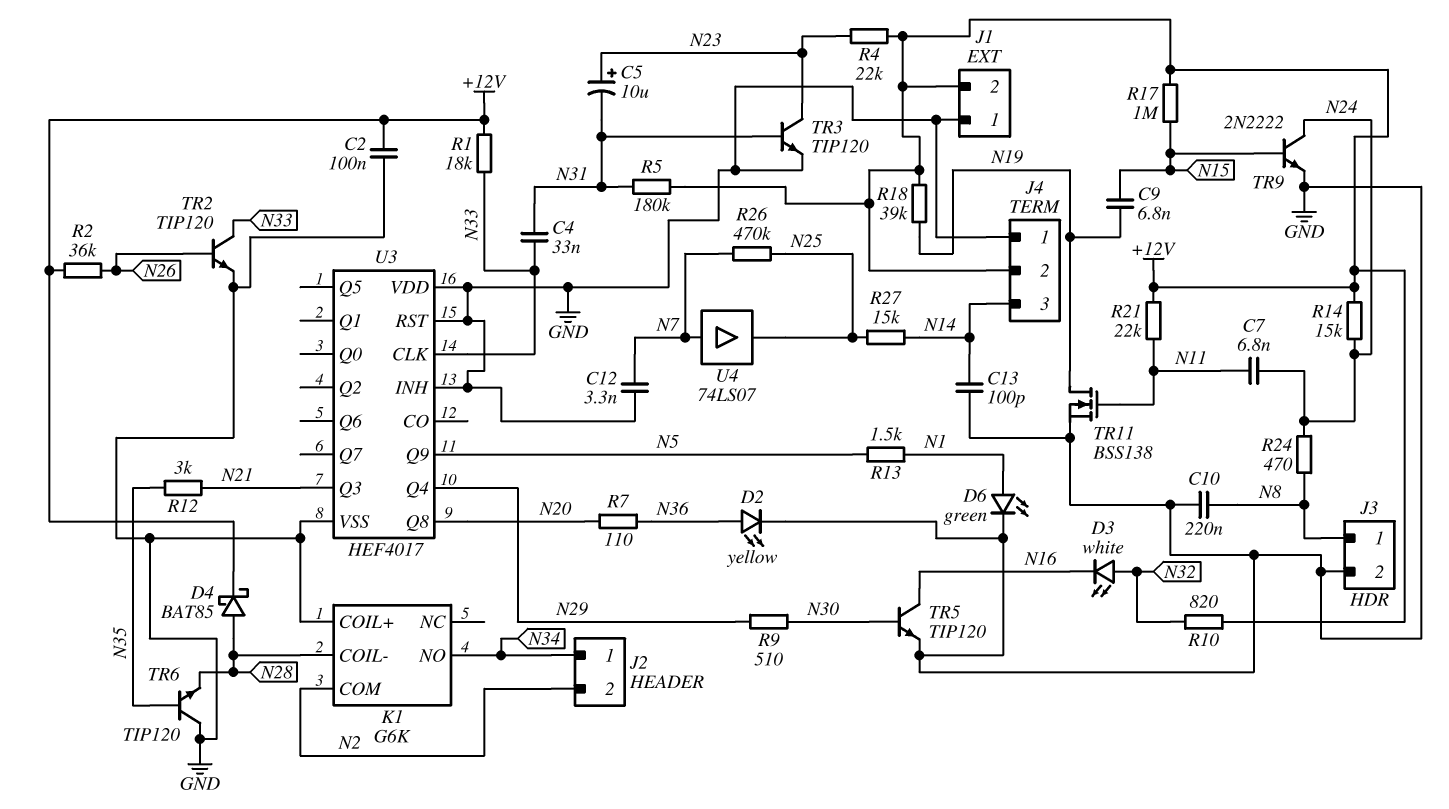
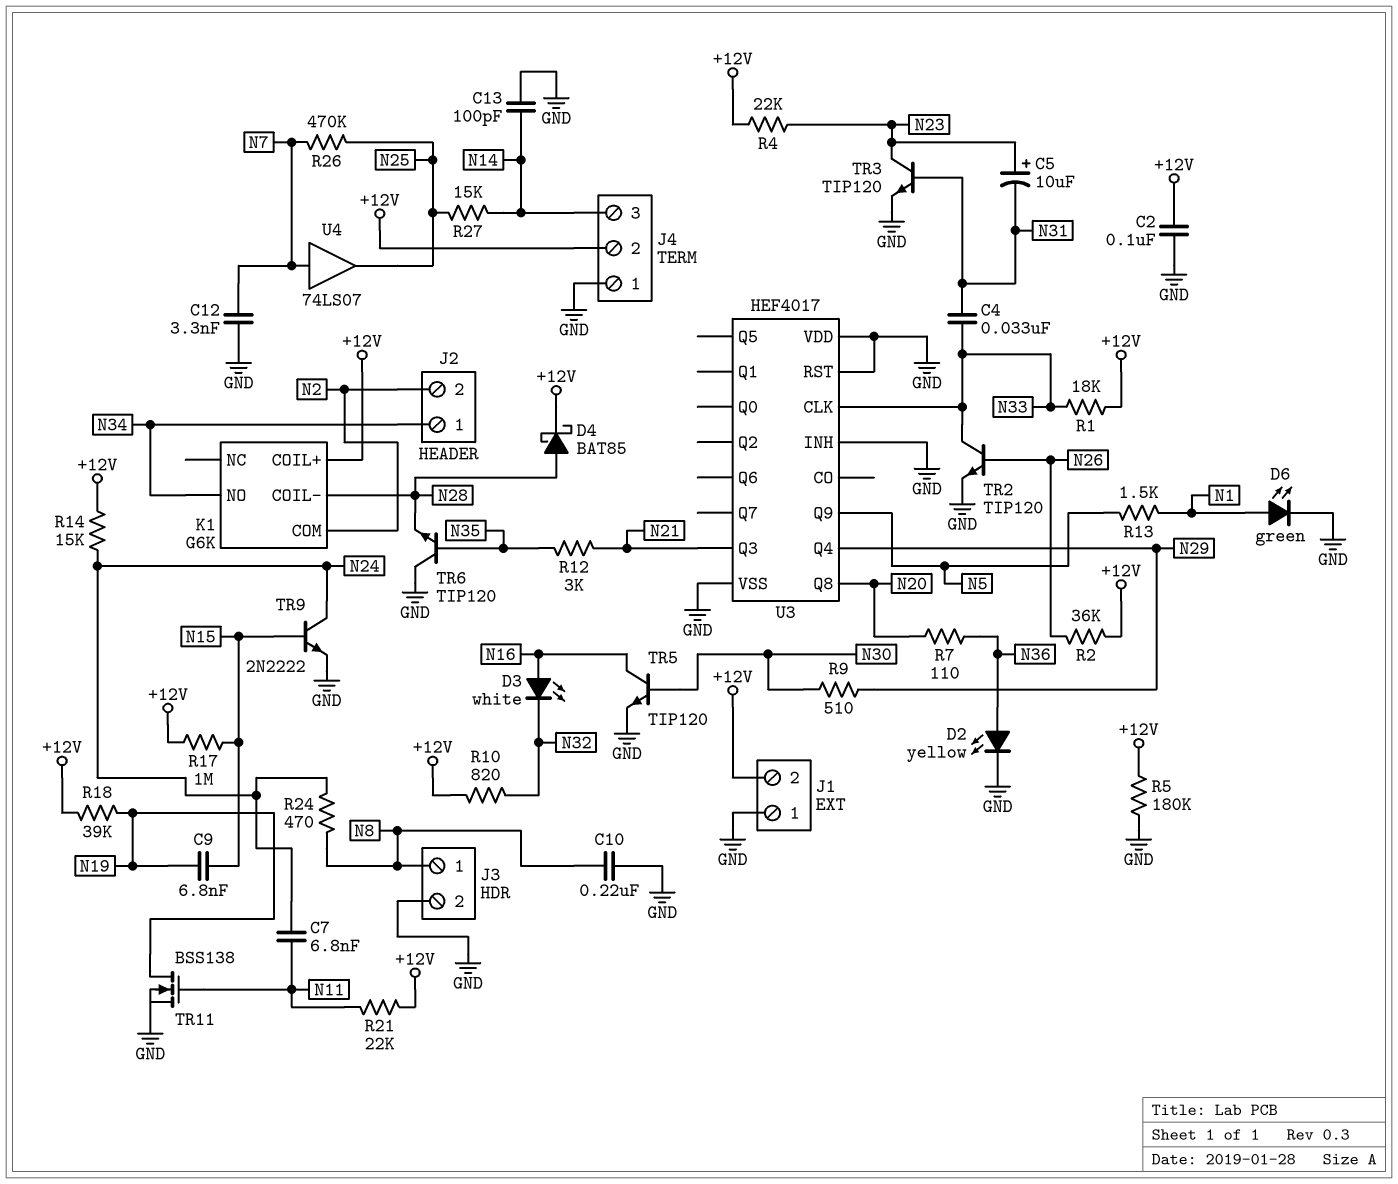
D3: LED white (A N32, K N16) -> LED white (A N16, K N32)
K1 pin COIL+: GND -> +12V
R5: 180k (+12V, N31) -> 180k (+12V, GND)

